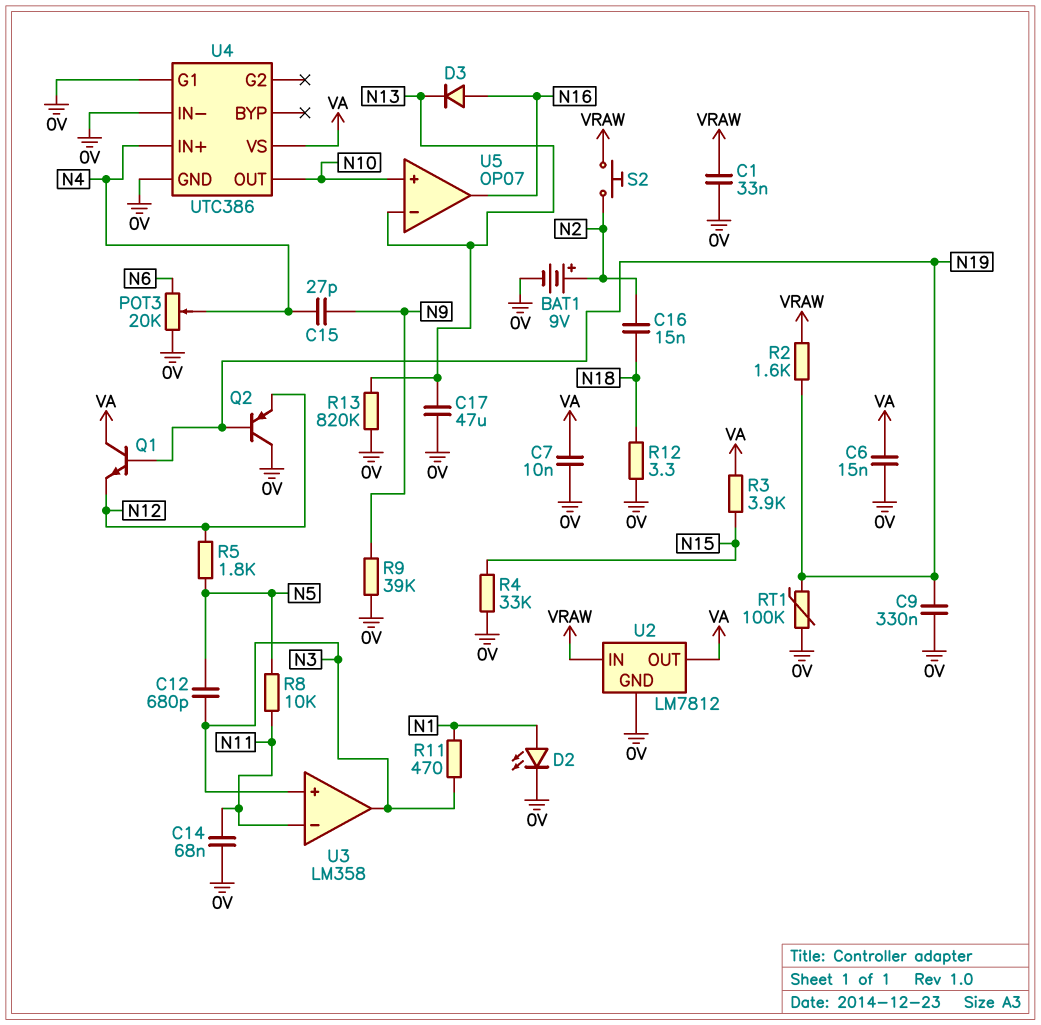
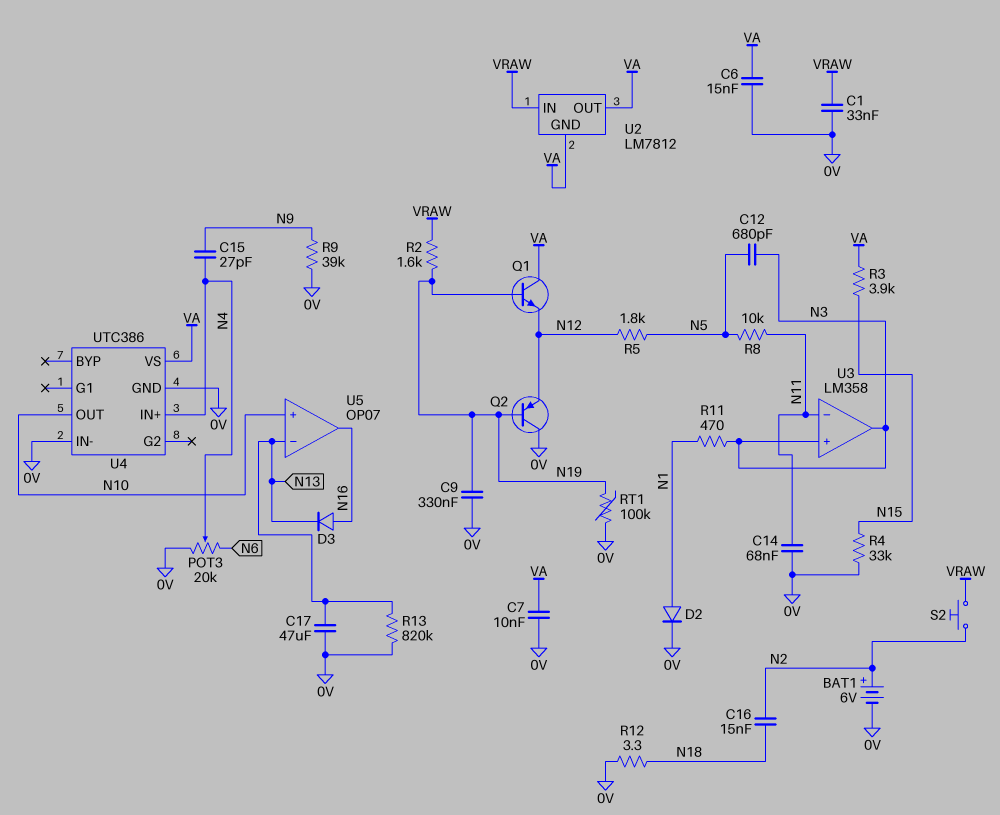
BAT1: 9V (plus N2, minus 0V) -> 6V (plus N2, minus 0V)
D2: LED (A N1, K 0V) -> diode (A N1, K 0V)
U2 pin GND: 0V -> VA
U4 pin G1: 0V -> none

